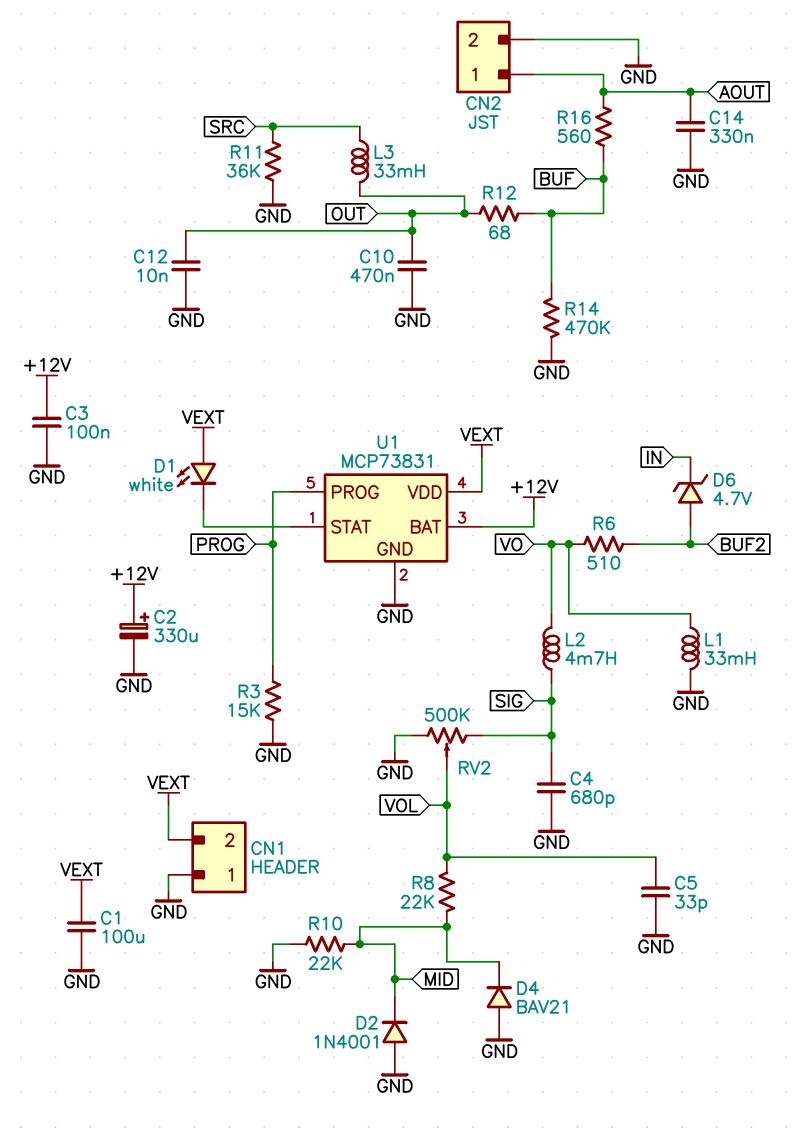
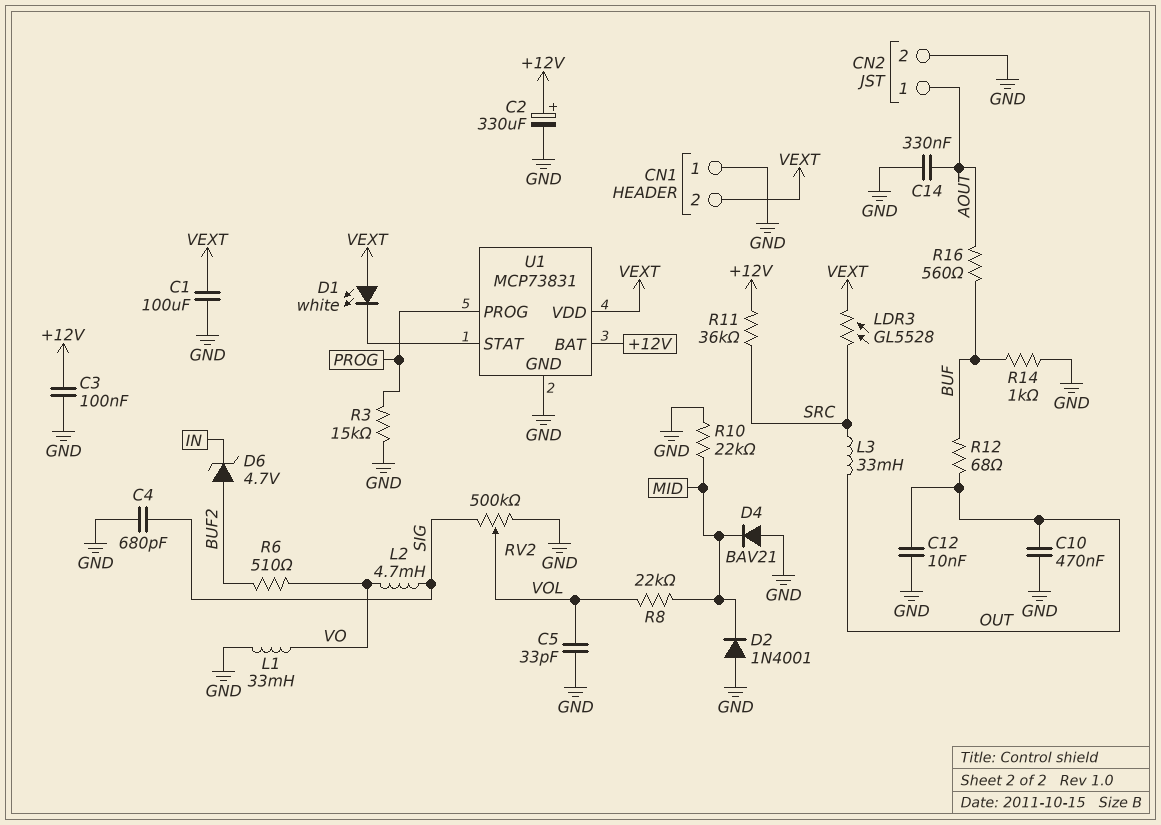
LDR3: none -> GL5528 (SRC, VEXT)
R11: 36k (GND, SRC) -> 36k (+12V, SRC)
R14: 470k (BUF, GND) -> 1k (BUF, GND)

